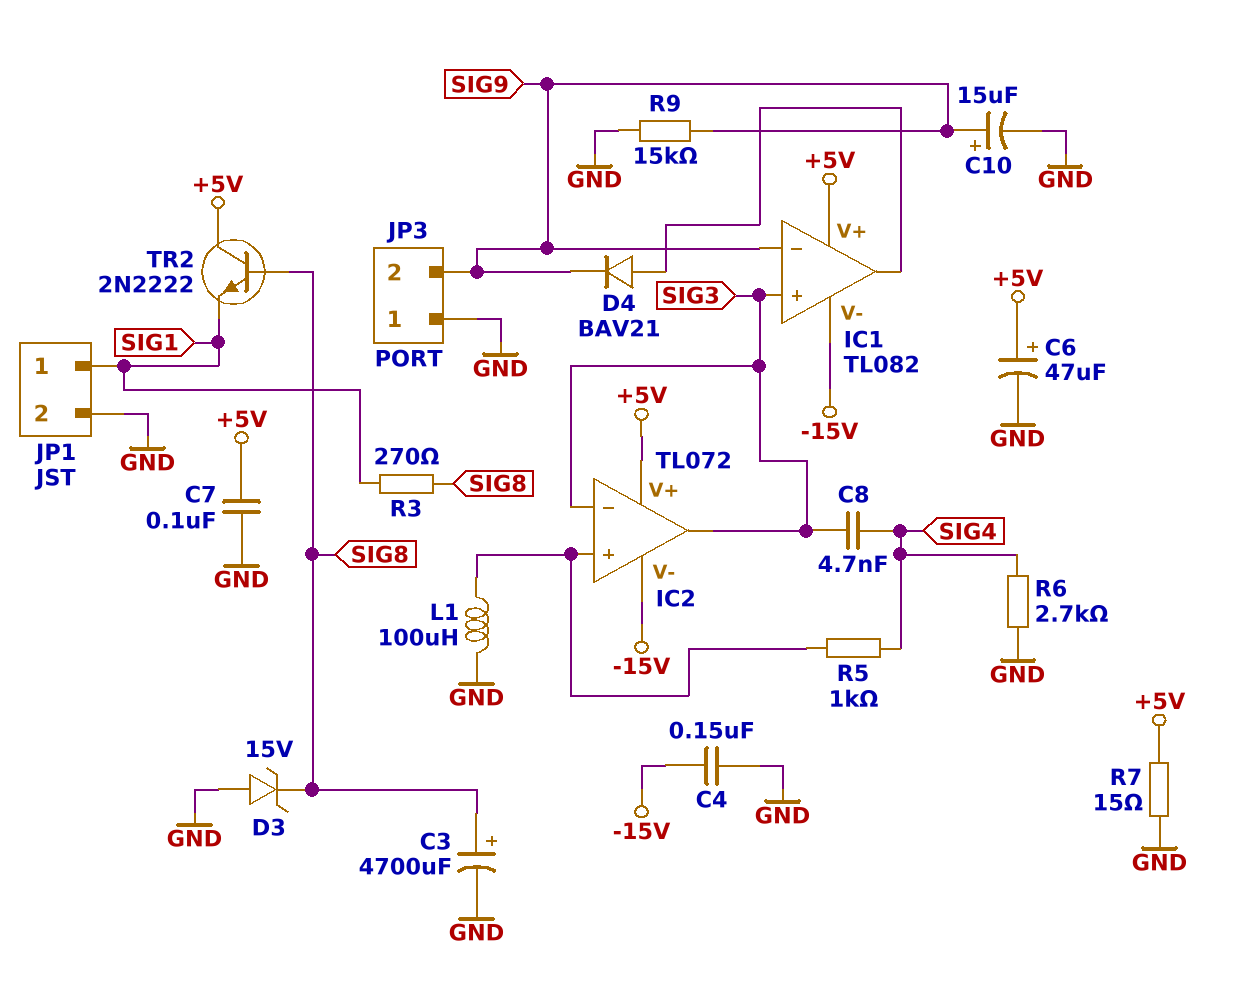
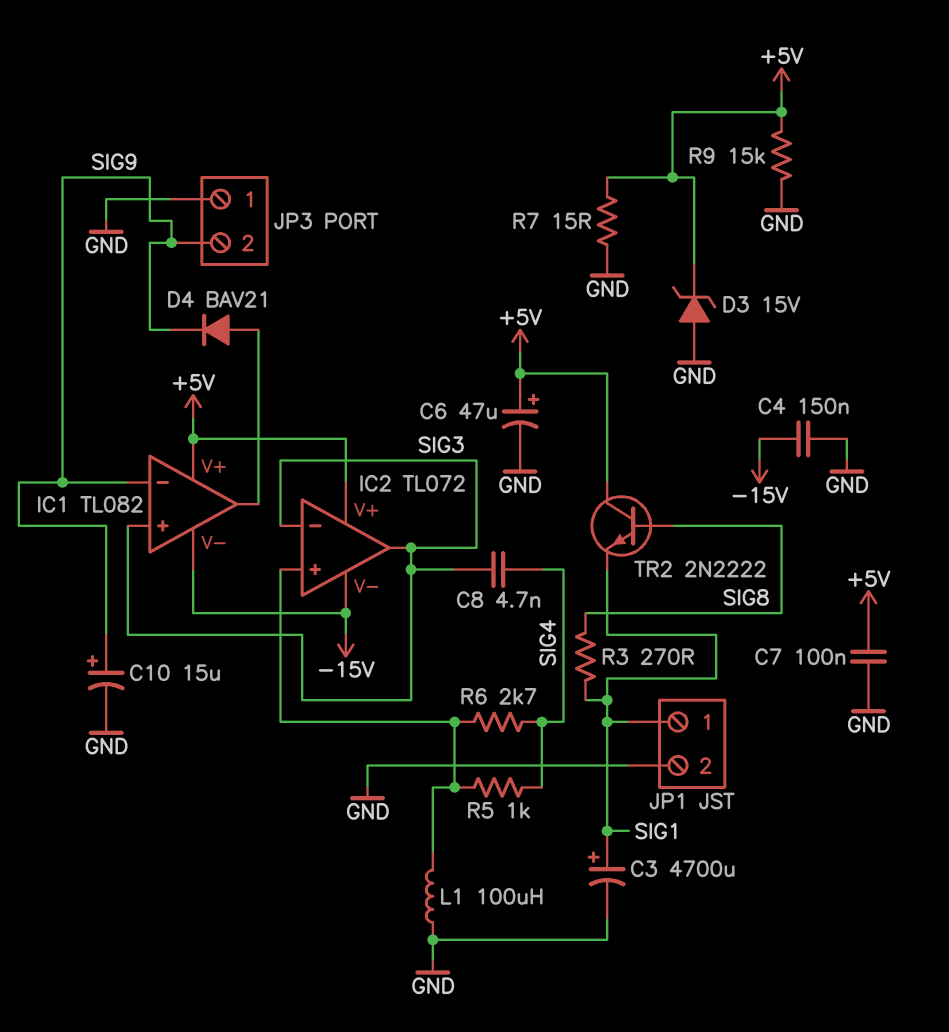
C3: 4700uF (plus SIG8, minus GND) -> 4700uF (plus SIG1, minus GND)
D3: zener 15V (A GND, K SIG8) -> zener 15V (A GND, K +5V)
R6: 2.7k (GND, SIG4) -> 2.7k (IC2/in+, SIG4)
R9: 15k (GND, SIG9) -> 15k (+5V, GND)

